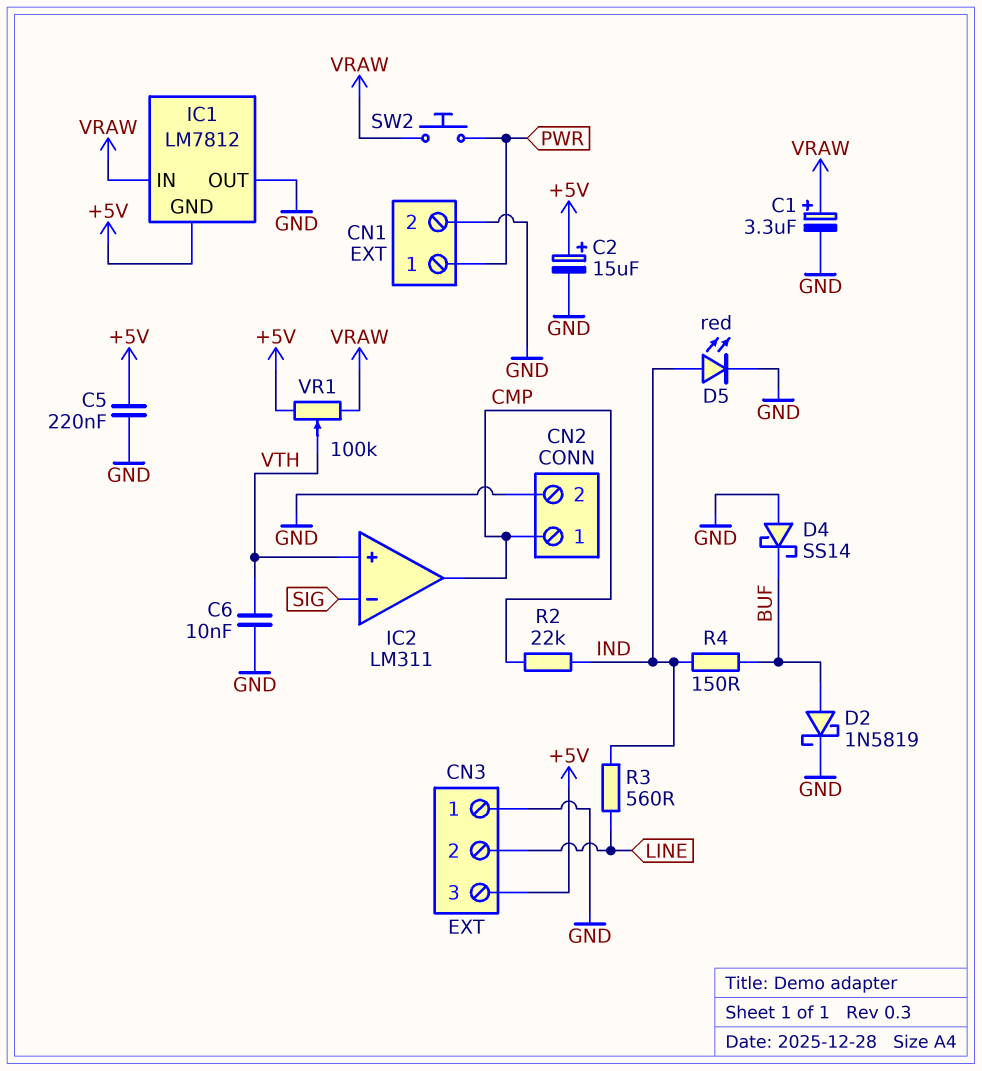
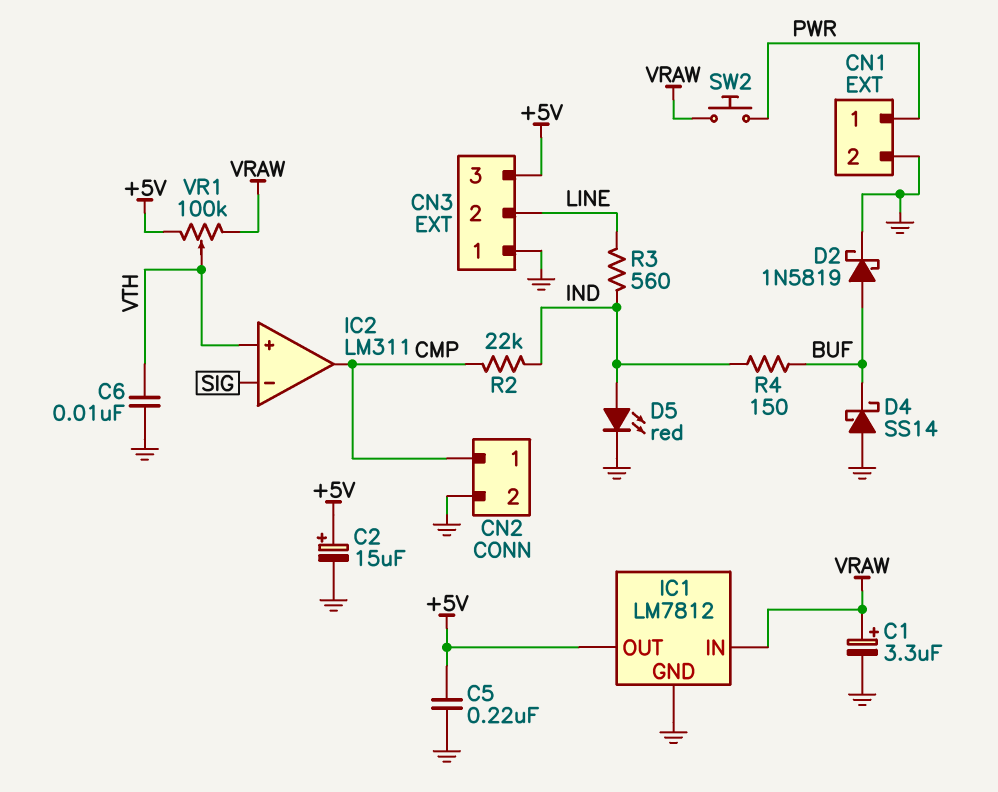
IC1 pin GND: +5V -> GND
IC1 pin OUT: GND -> +5V

